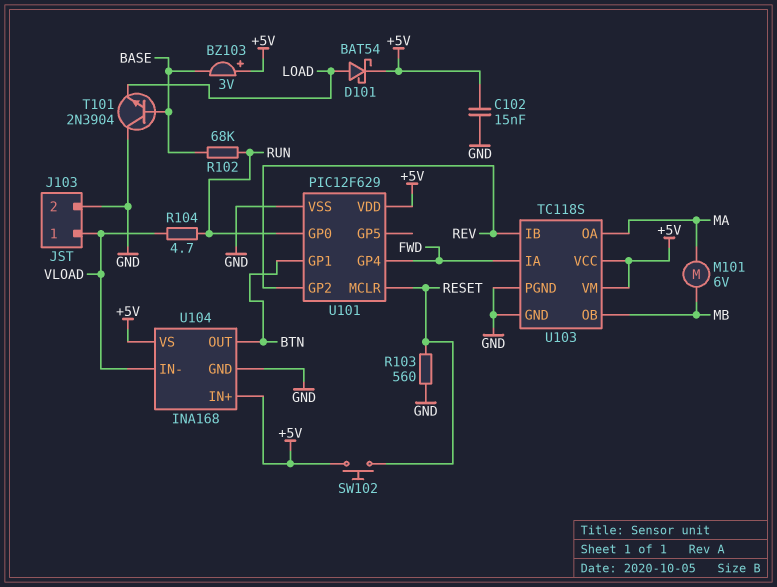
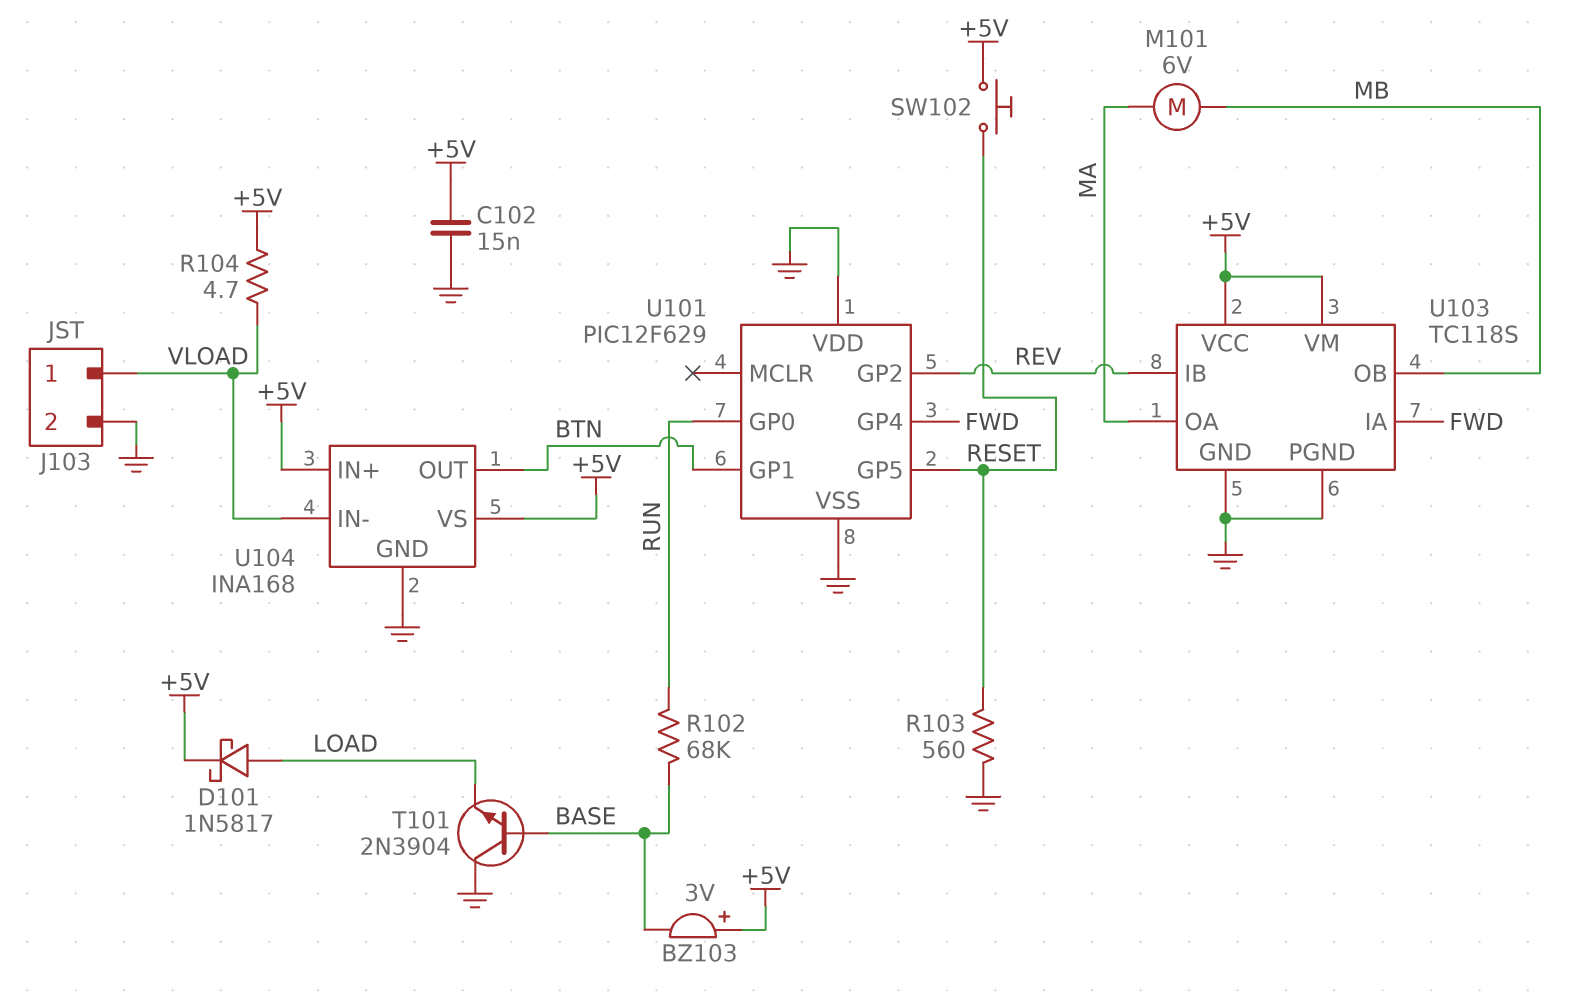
D101: schottky BAT54 (A LOAD, K +5V) -> schottky 1N5817 (A LOAD, K +5V)
R104: 4.7 (RUN, VLOAD) -> 4.7 (+5V, VLOAD)
U101 pin GP5: none -> RESET
U101 pin MCLR: RESET -> none
U101 pin VDD: +5V -> GND

